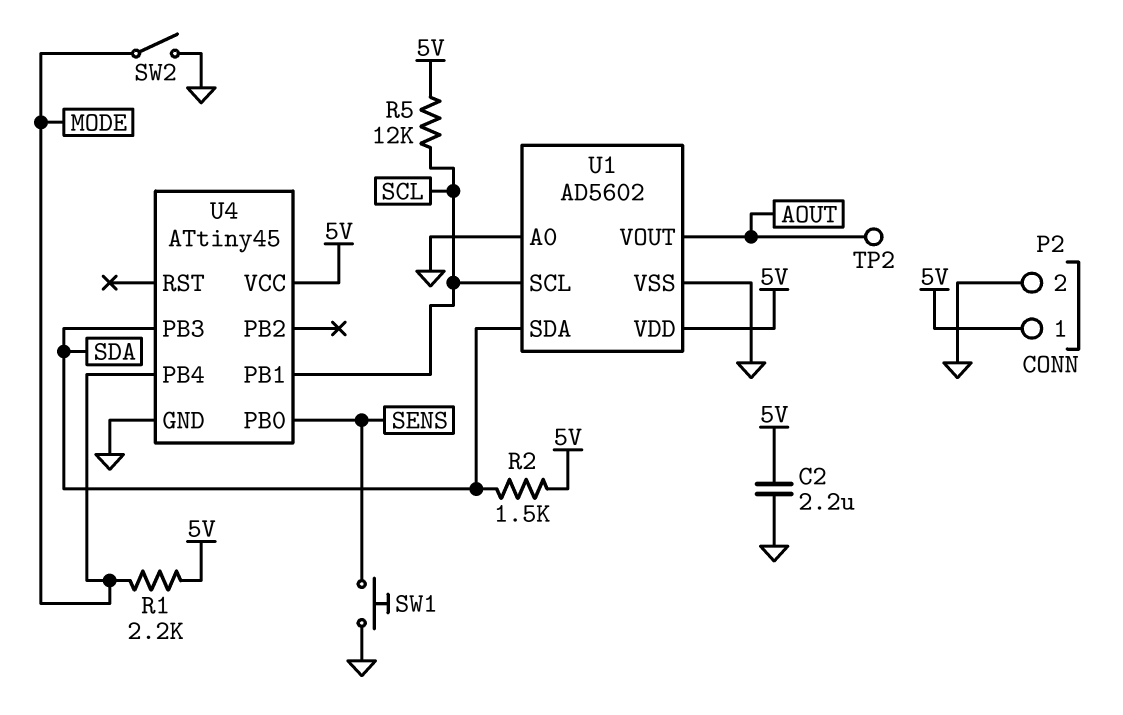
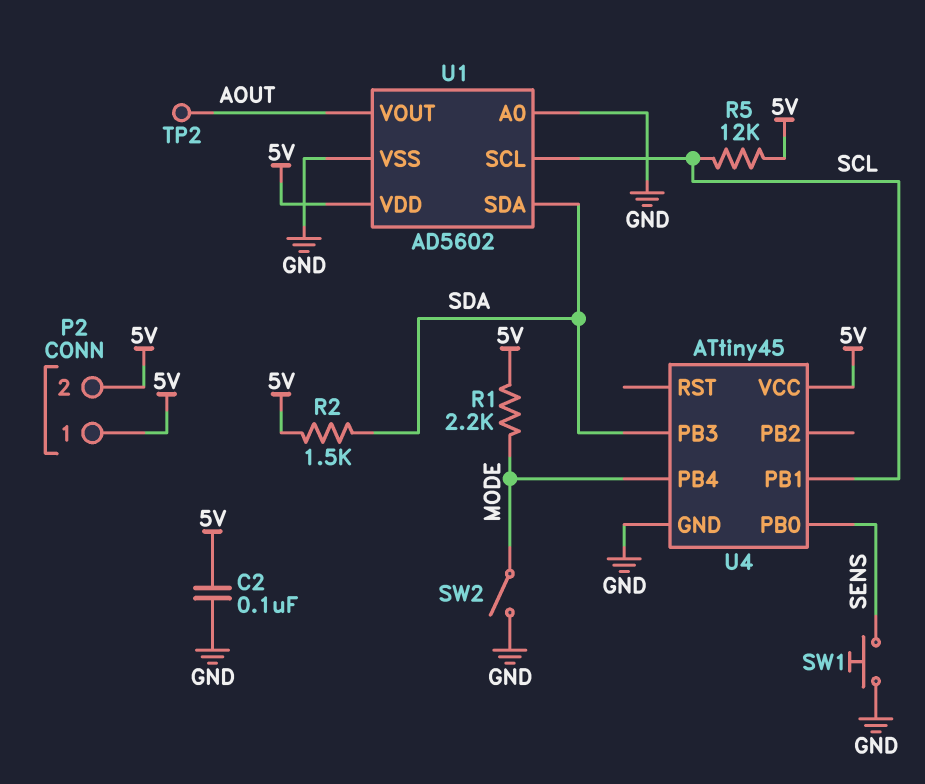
C2: 2.2uF (5V, GND) -> 100nF (5V, GND)
P2 pin 2: GND -> 5V

